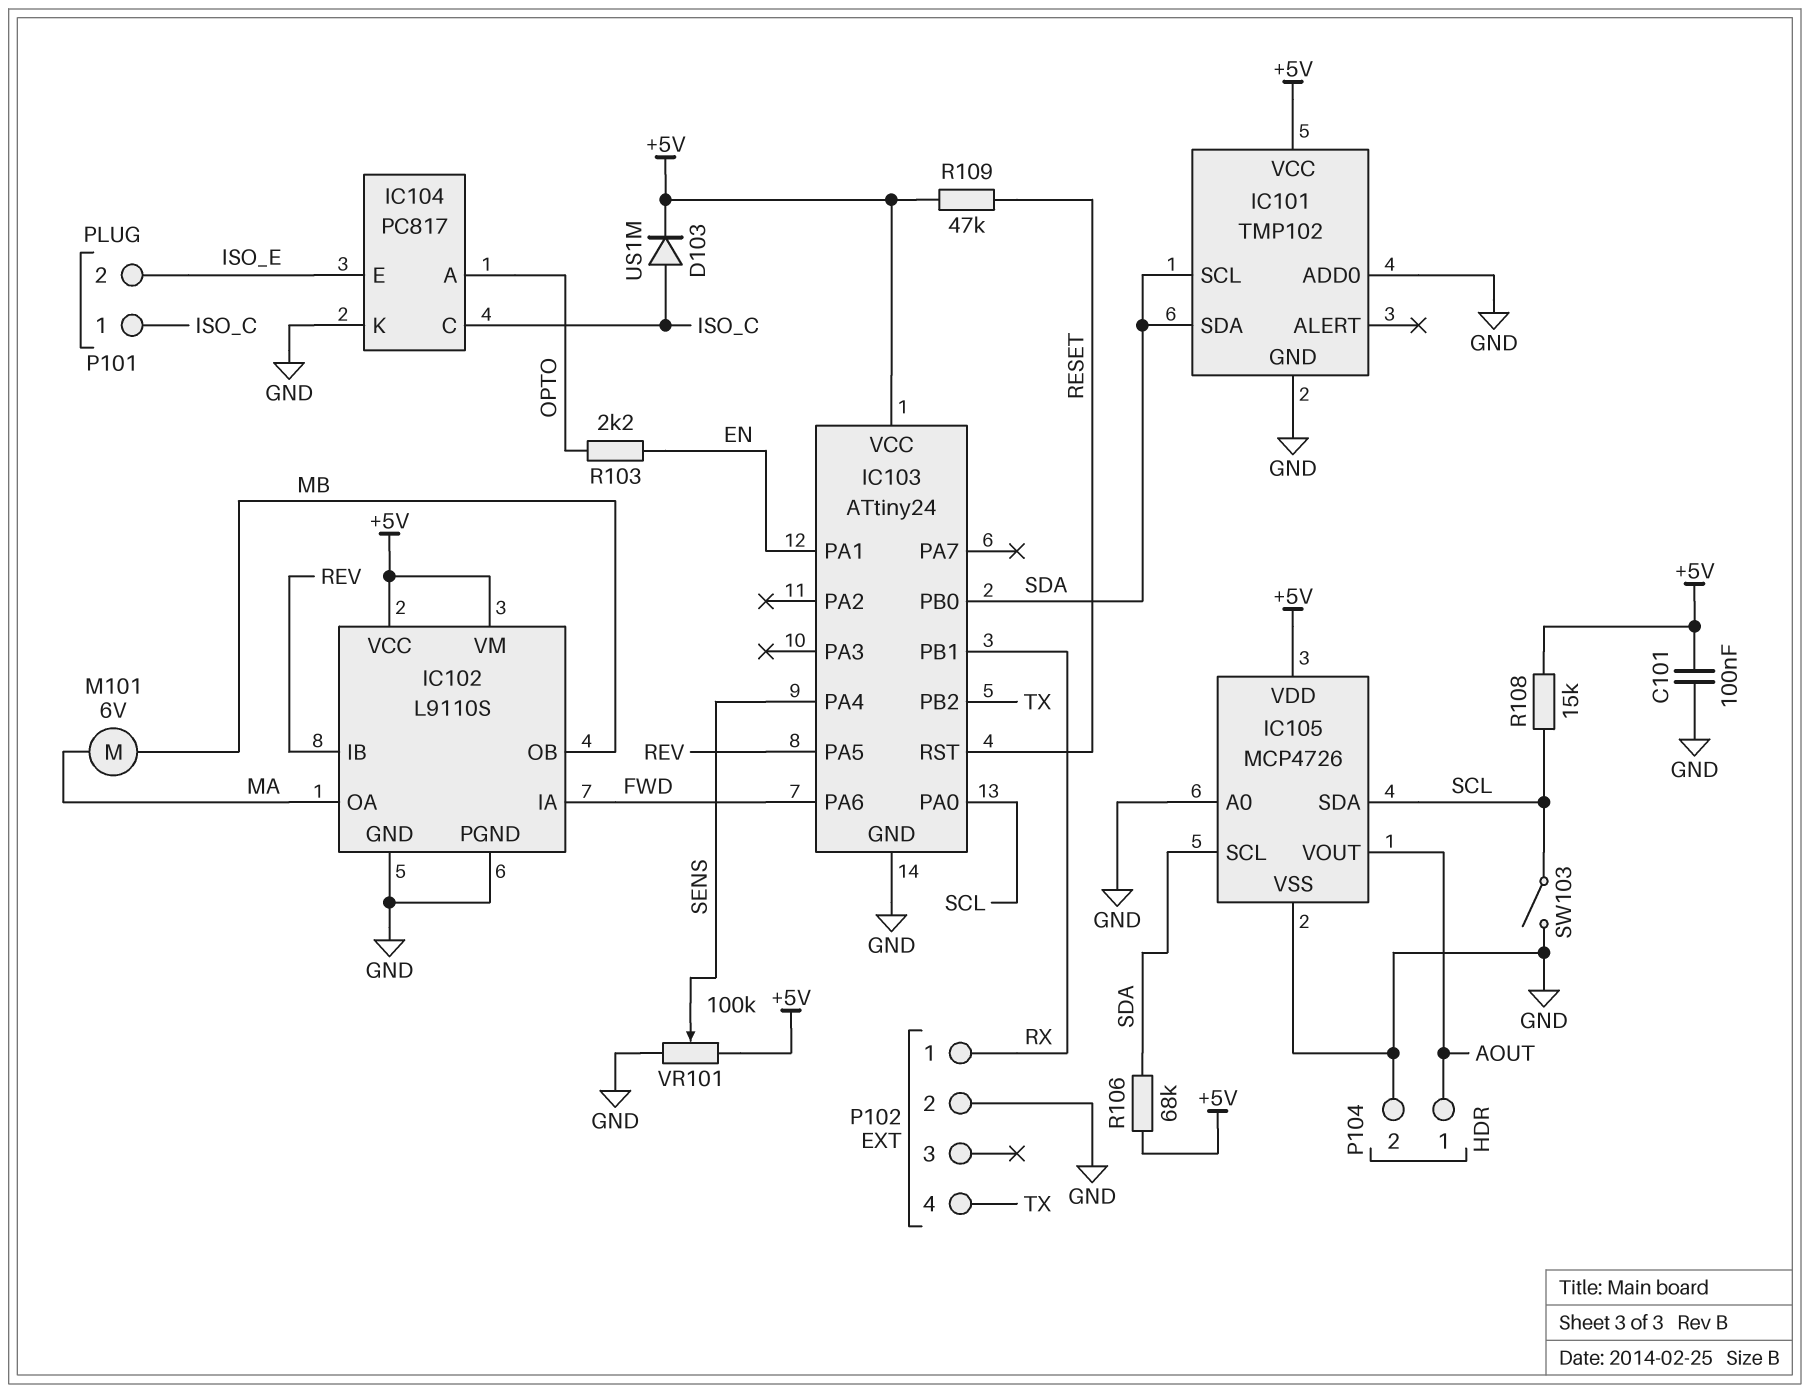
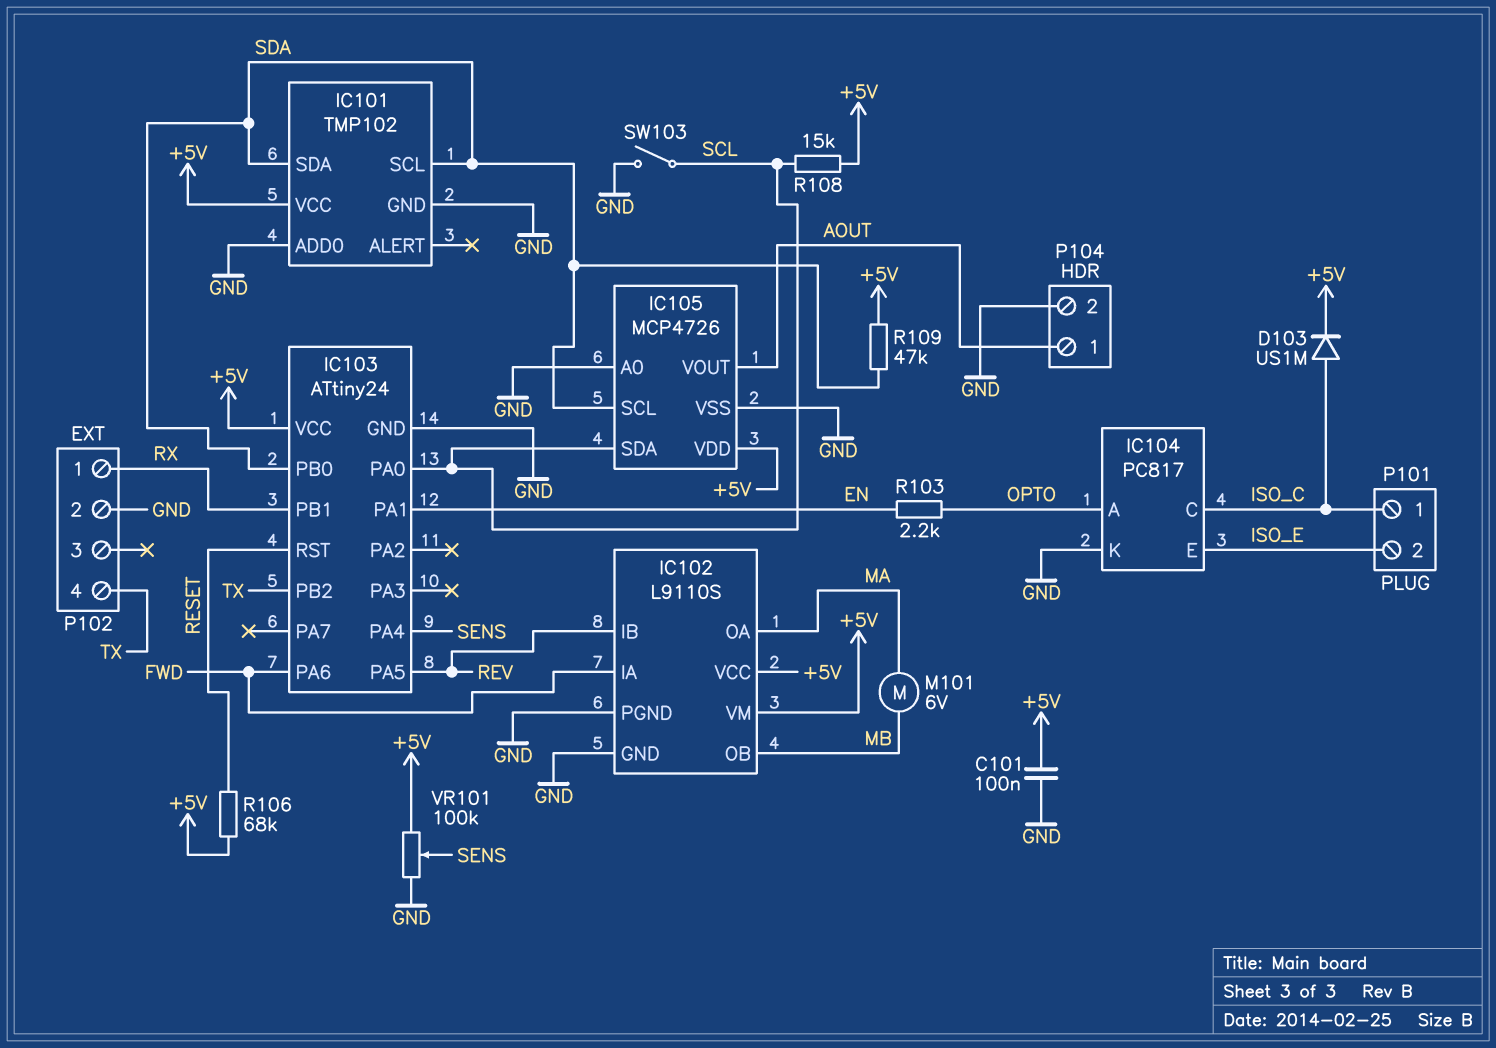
R106: 68k (+5V, SDA) -> 68k (+5V, RESET)
R109: 47k (+5V, RESET) -> 47k (+5V, SDA)

